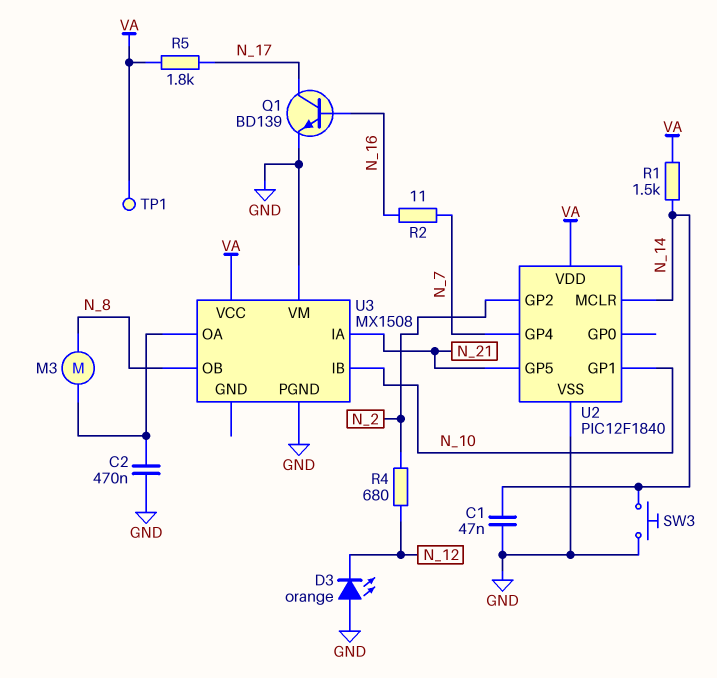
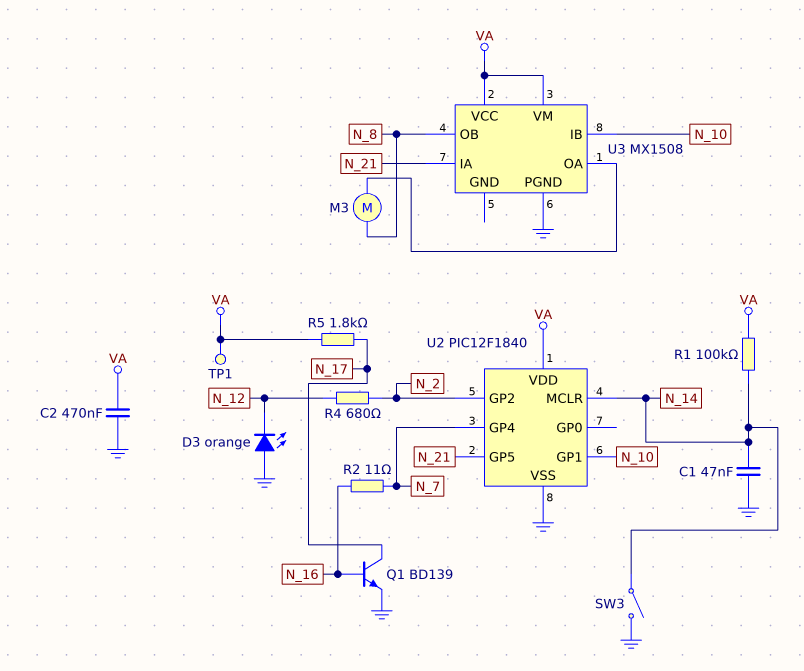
C2: 470nF (GND, U3/OA) -> 470nF (GND, VA)
R1: 1.5k (N_14, VA) -> 100k (N_14, VA)
SW3: button (GND, N_14) -> switch (GND, N_14)
U3 pin VM: GND -> VA

